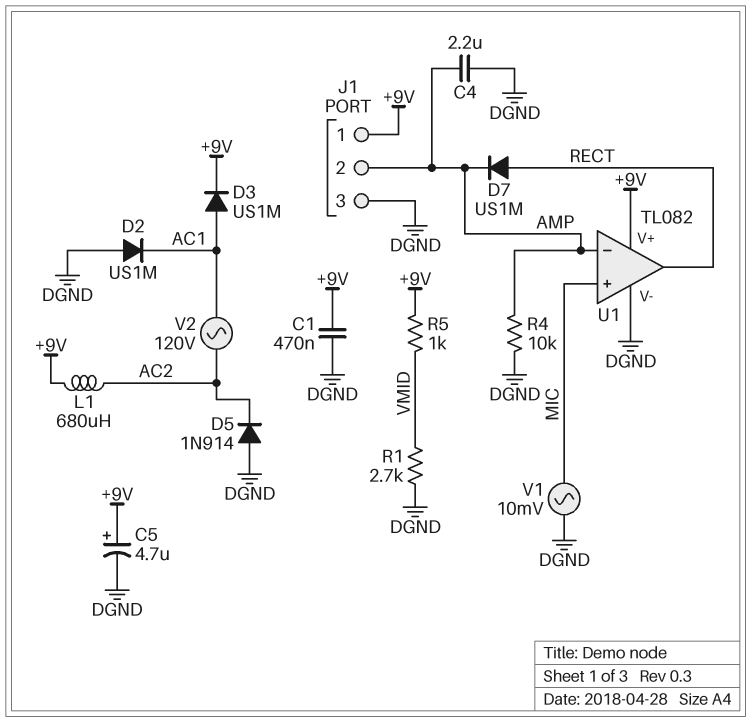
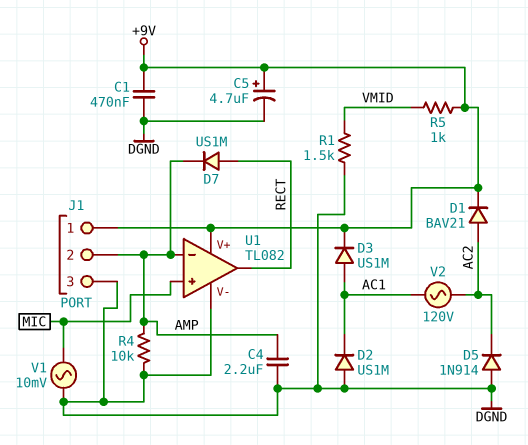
D1: none -> diode BAV21 (A AC2, K +9V)
L1: 680uH (+9V, AC2) -> none
R1: 2.7k (DGND, VMID) -> 1.5k (DGND, VMID)

